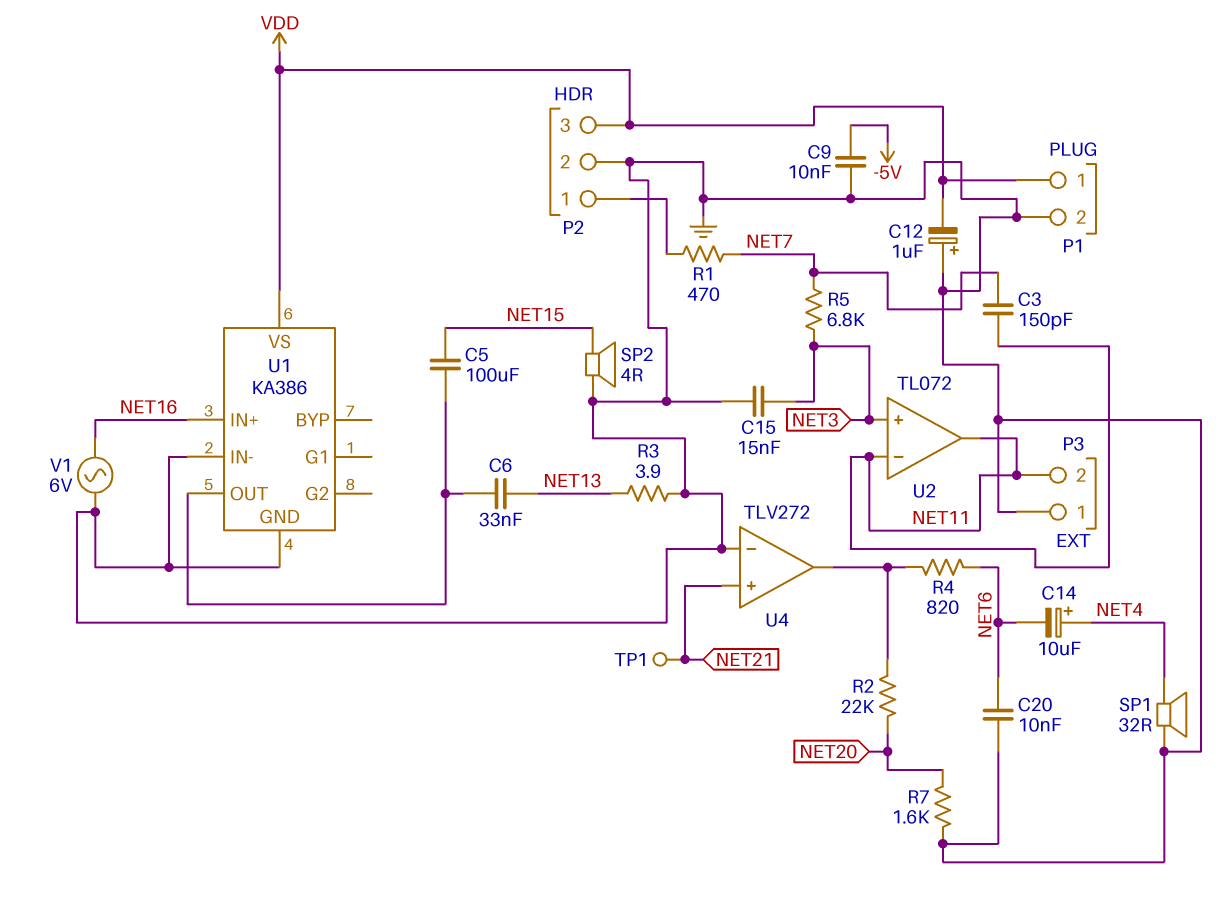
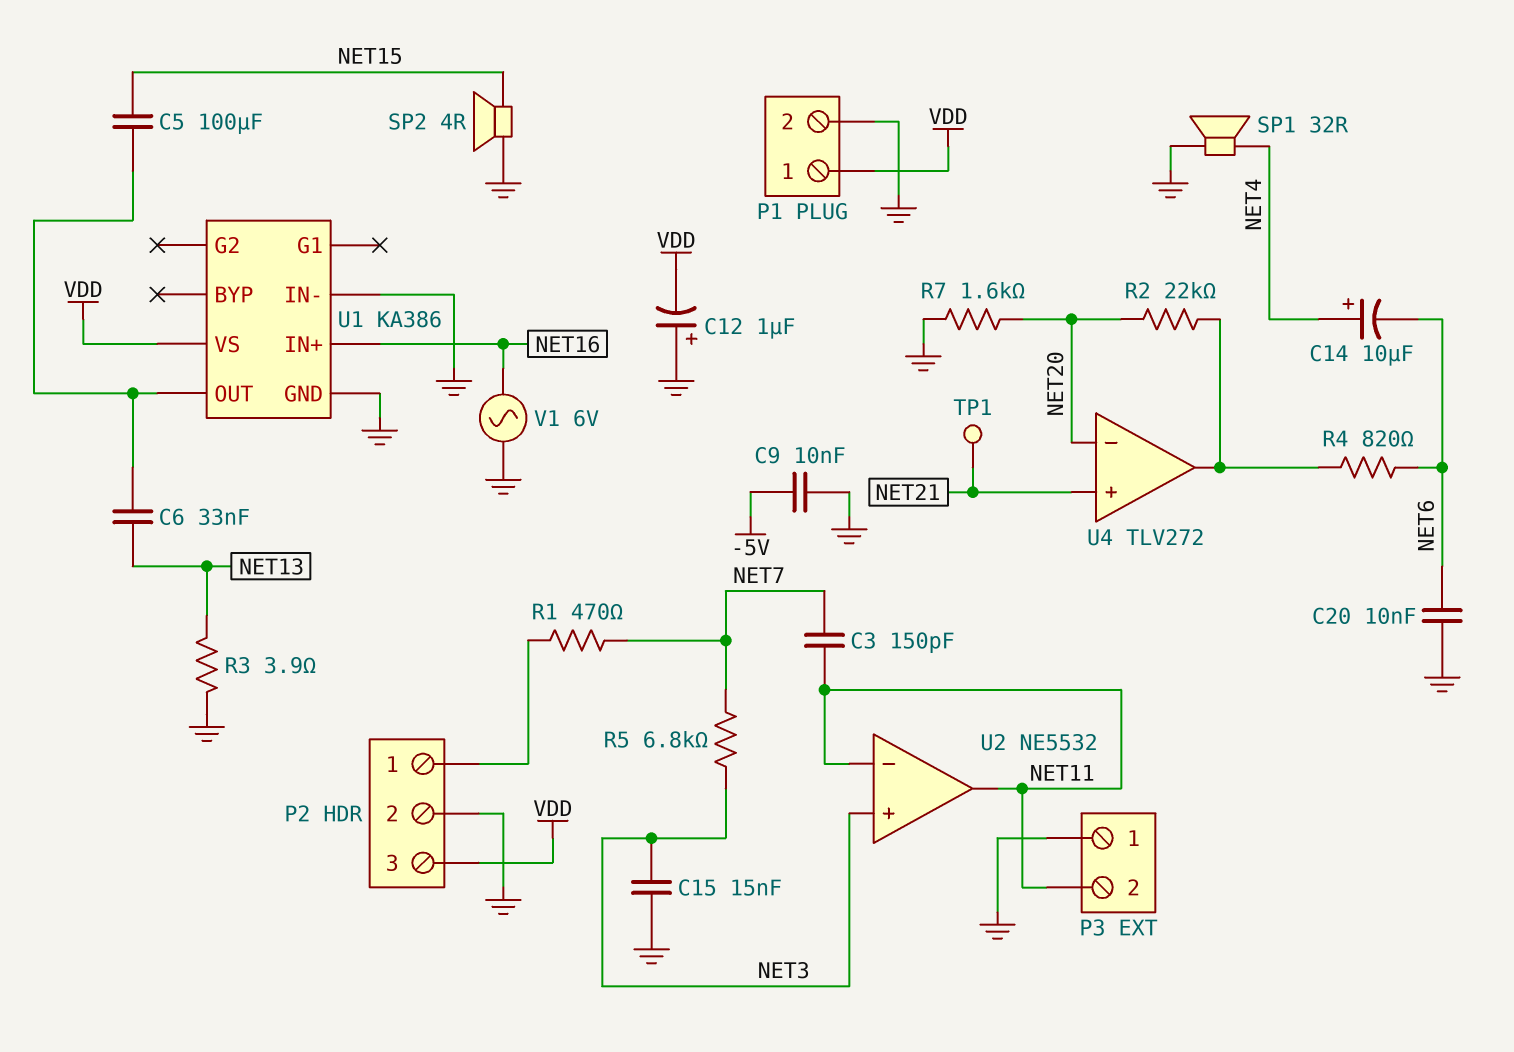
U2: TL072 -> NE5532
U4 pin in-: GND -> NET20

